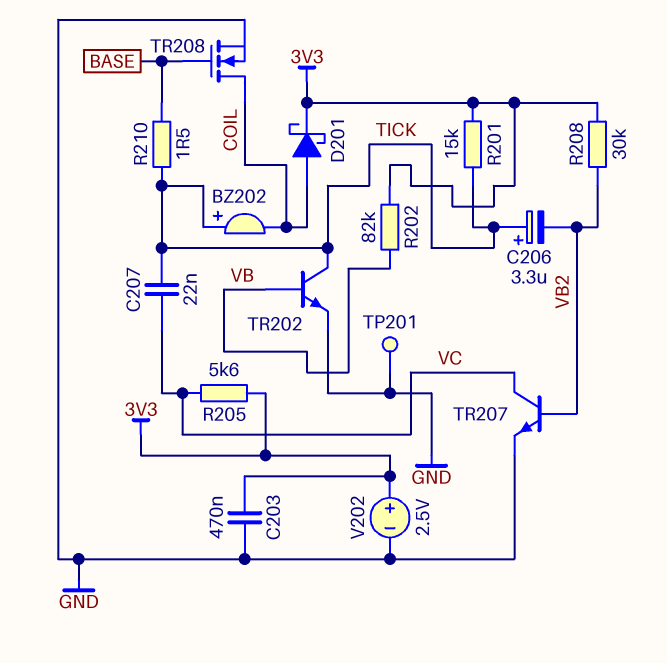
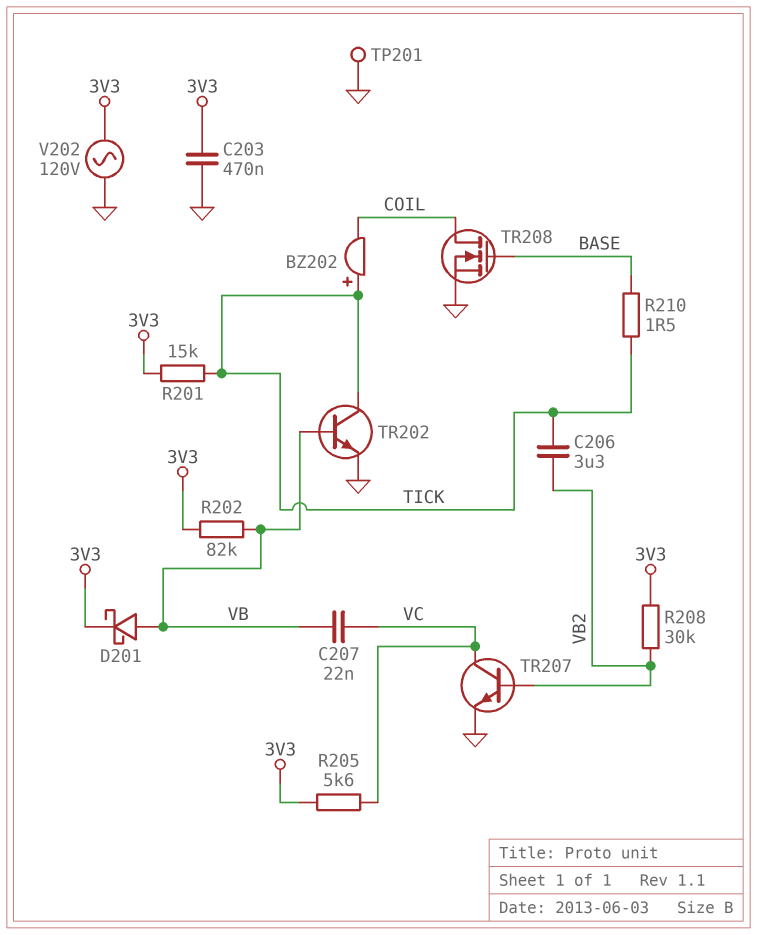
C206: 3.3uF (plus TICK, minus VB2) -> 3.3uF (TICK, VB2)
C207: 22nF (TICK, VC) -> 22nF (VB, VC)
D201: schottky (A COIL, K 3V3) -> schottky (A VB, K 3V3)
V202: 2.5V (plus 3V3, minus GND) -> AC 120V (3V3, GND)

